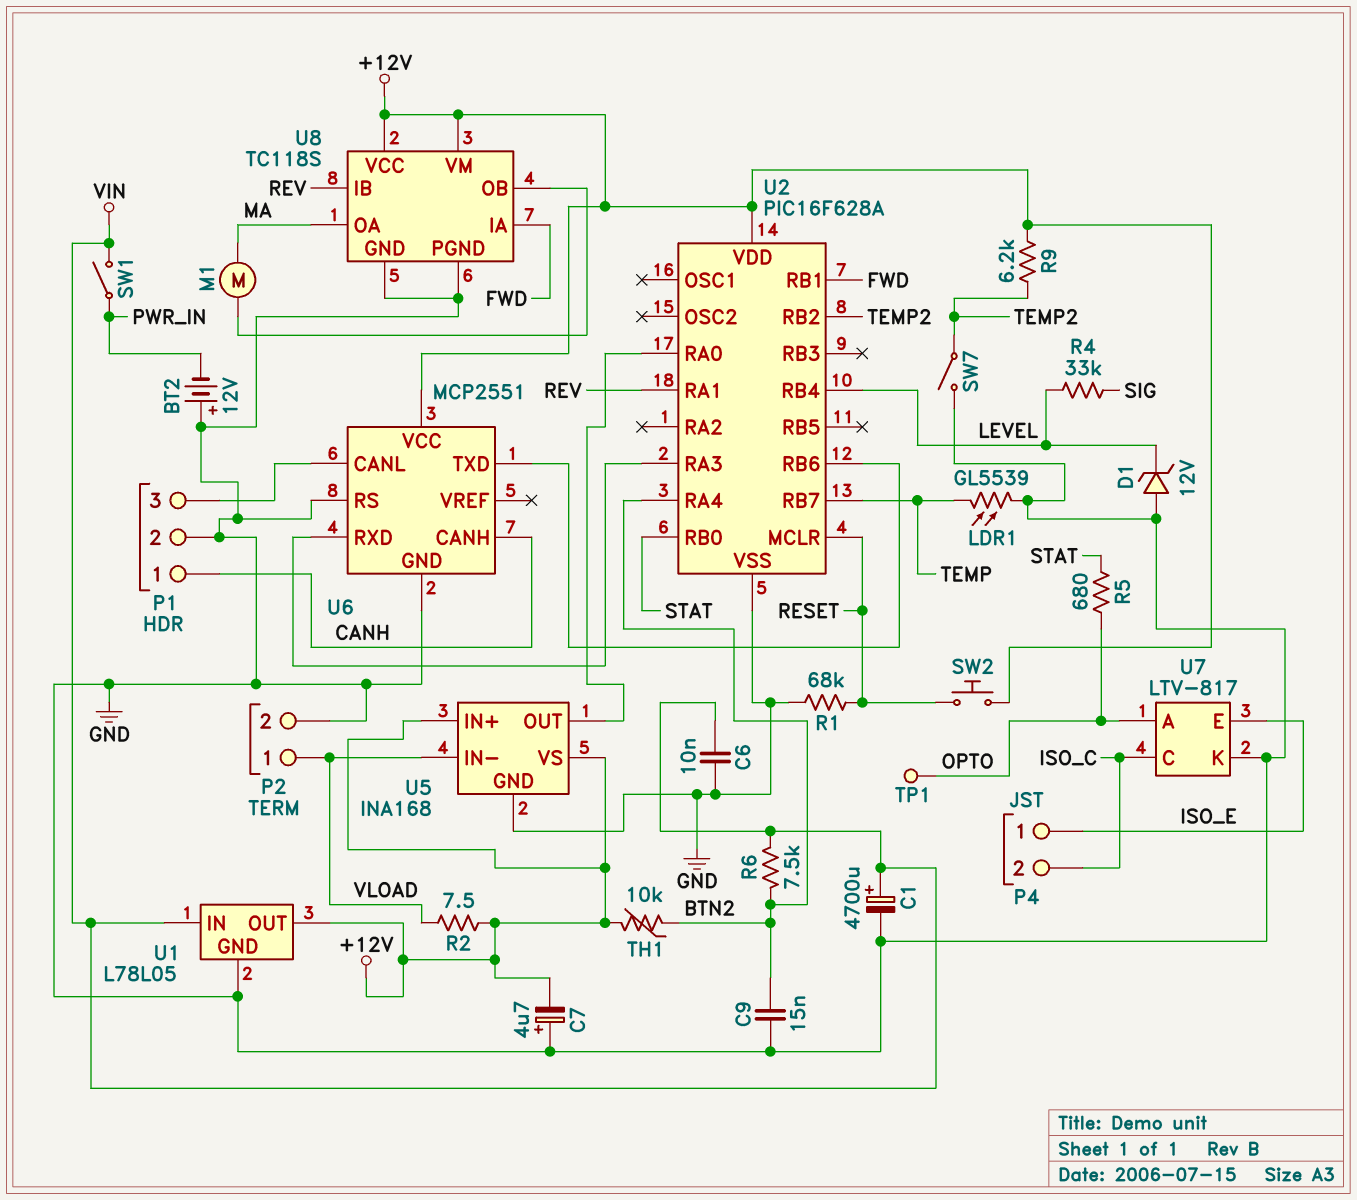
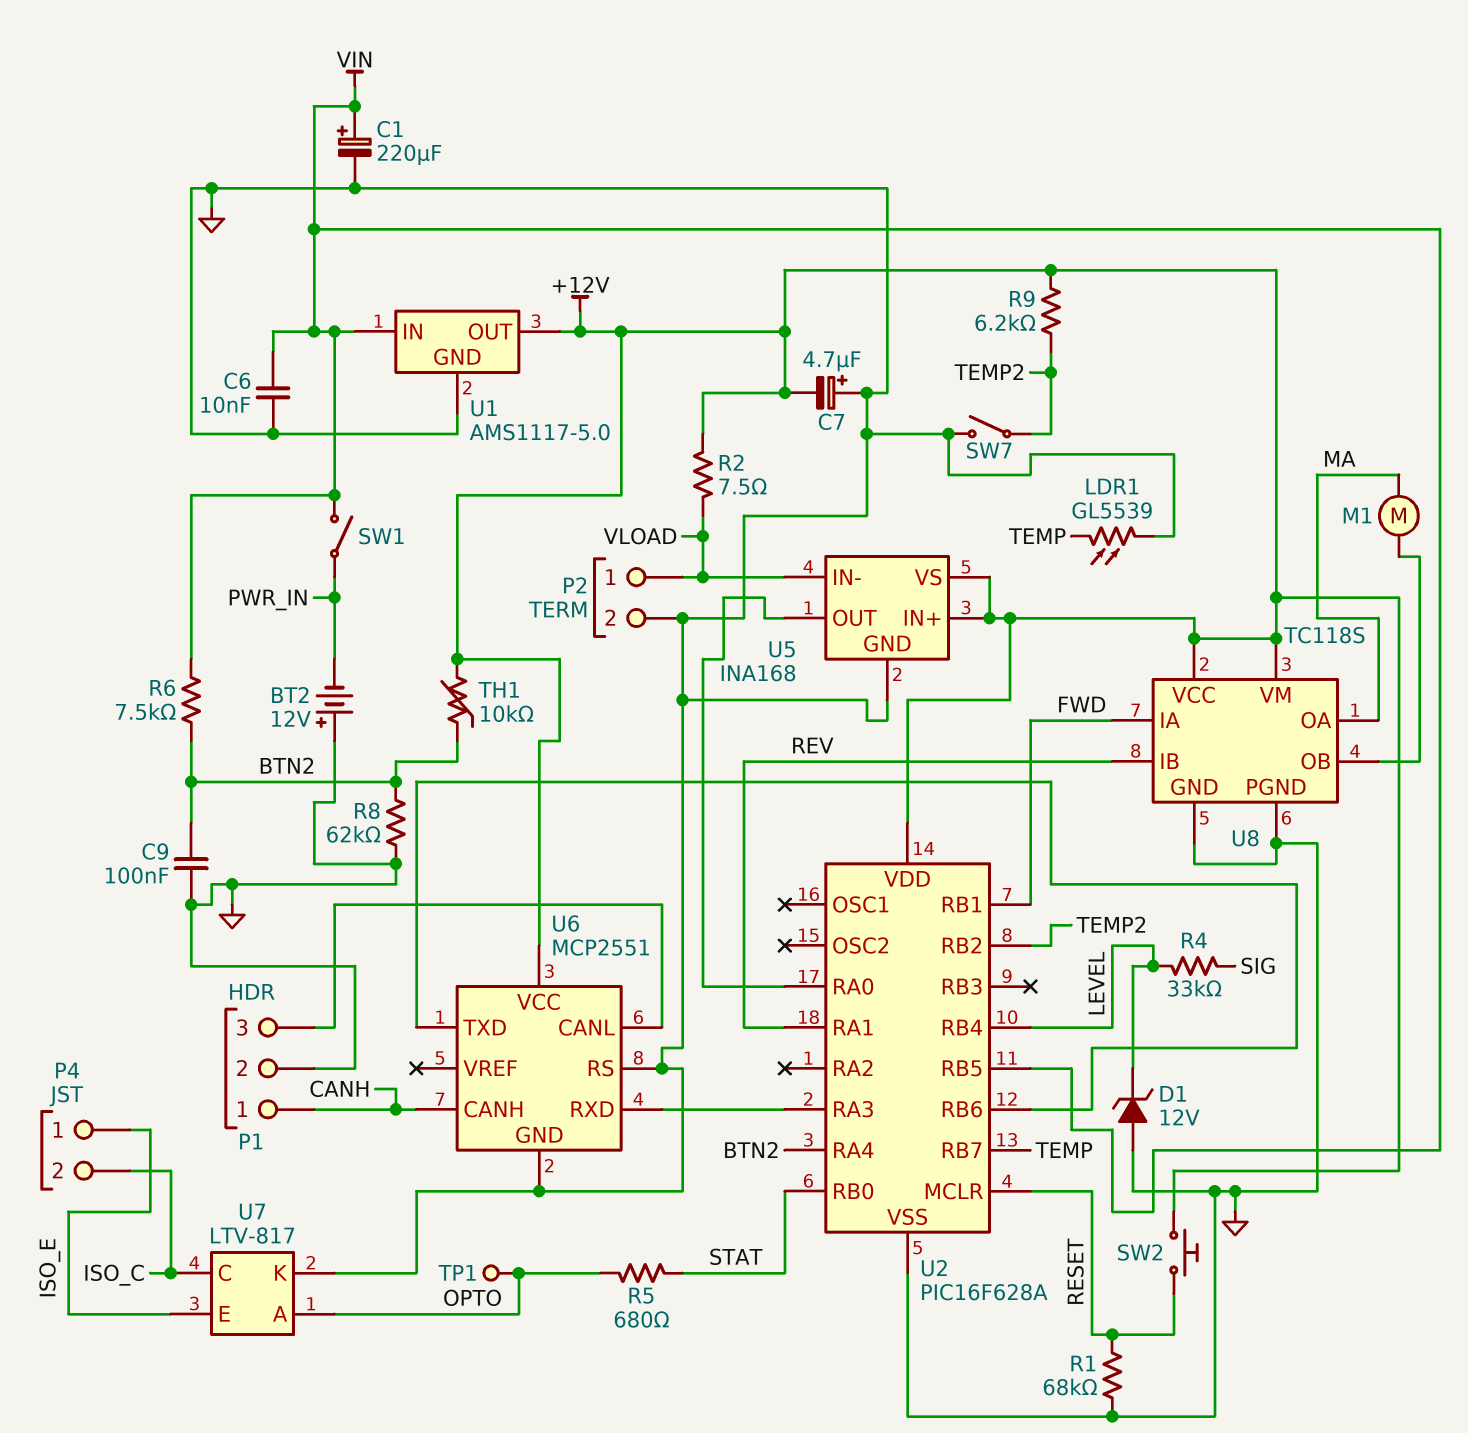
C1: 4700uF (plus VIN, minus GND) -> 220uF (plus VIN, minus GND)
C9: 15nF (BTN2, GND) -> 100nF (BTN2, GND)
R8: none -> 62k (BTN2, GND)
U1: L78L05 -> AMS1117-5.0
U2 pin RB5: none -> VIN

